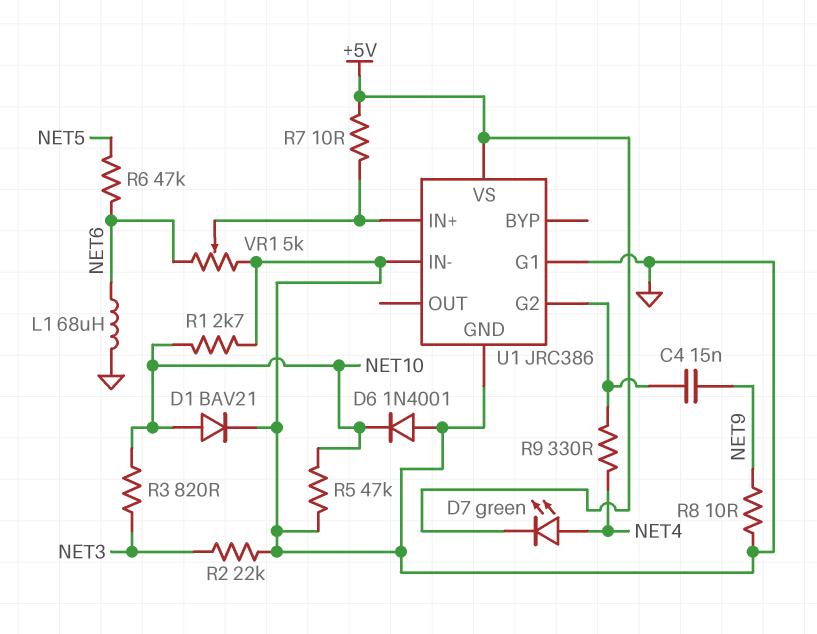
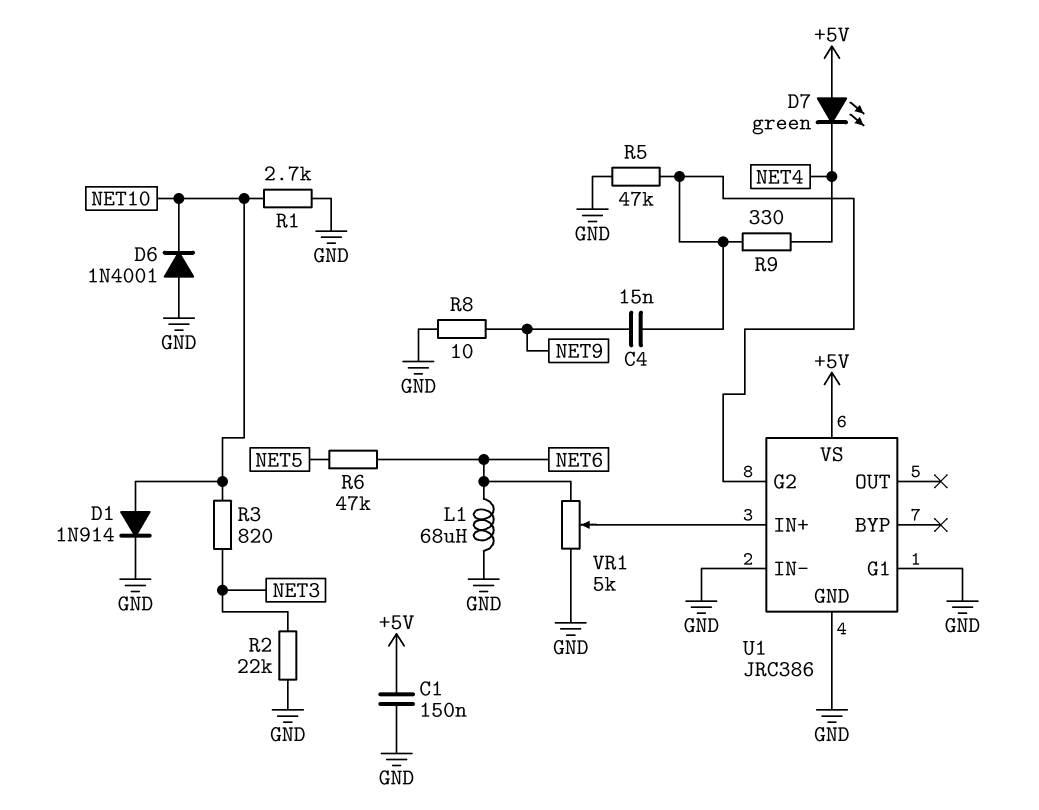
C1: none -> 150nF (+5V, GND)
D1: diode BAV21 (A NET10, K GND) -> diode 1N914 (A NET10, K GND)
D7: LED green (A NET4, K +5V) -> LED green (A +5V, K NET4)
R5: 47k (GND, NET10) -> 47k (GND, U1/G2)
R7: 10 (+5V, U1/IN+) -> none

